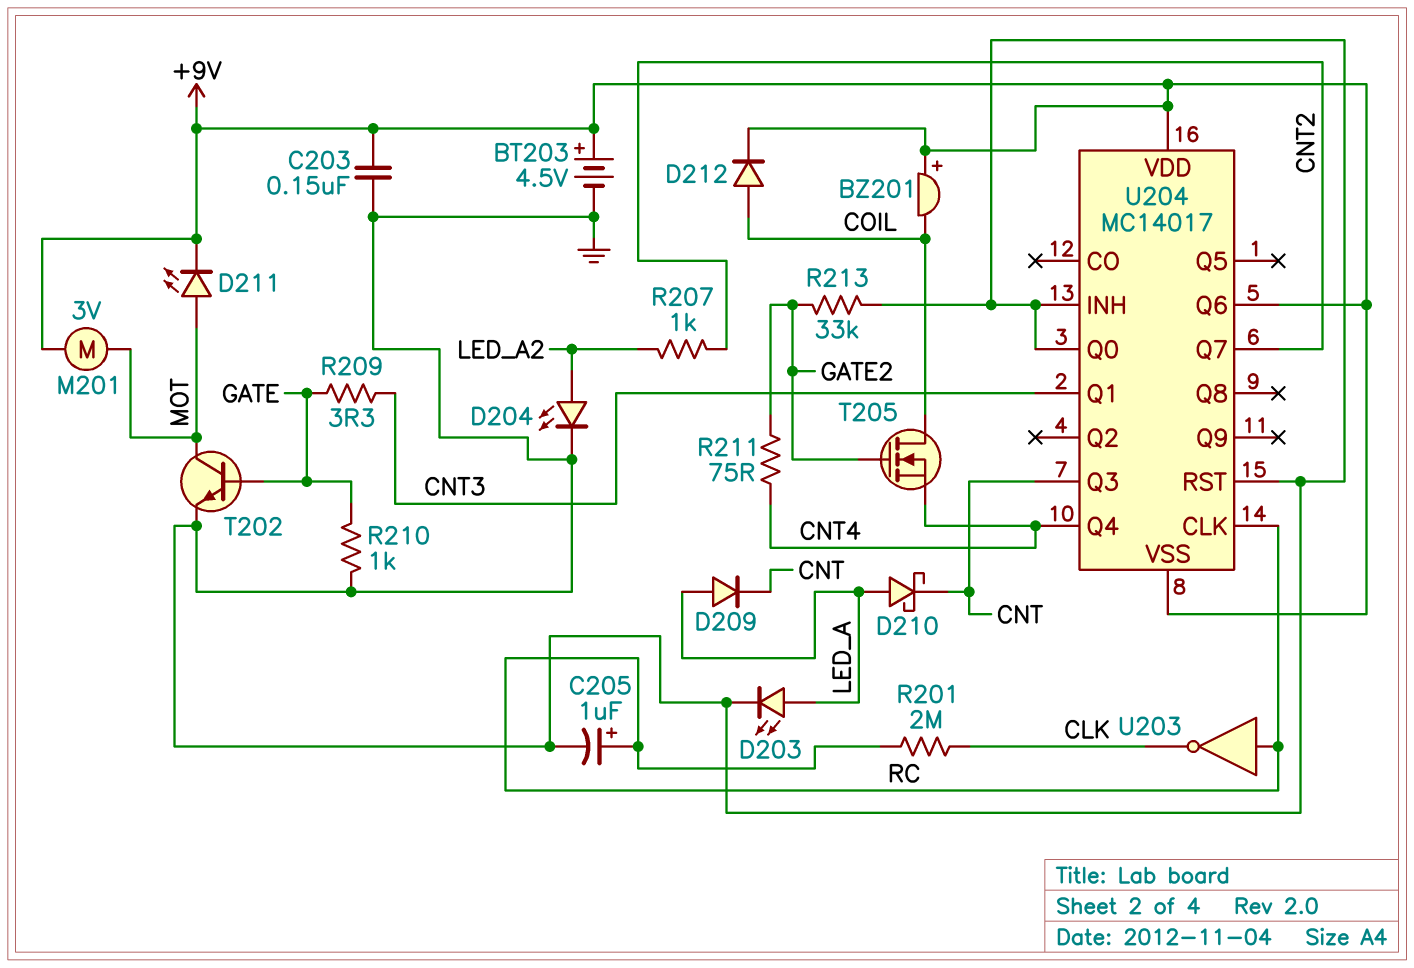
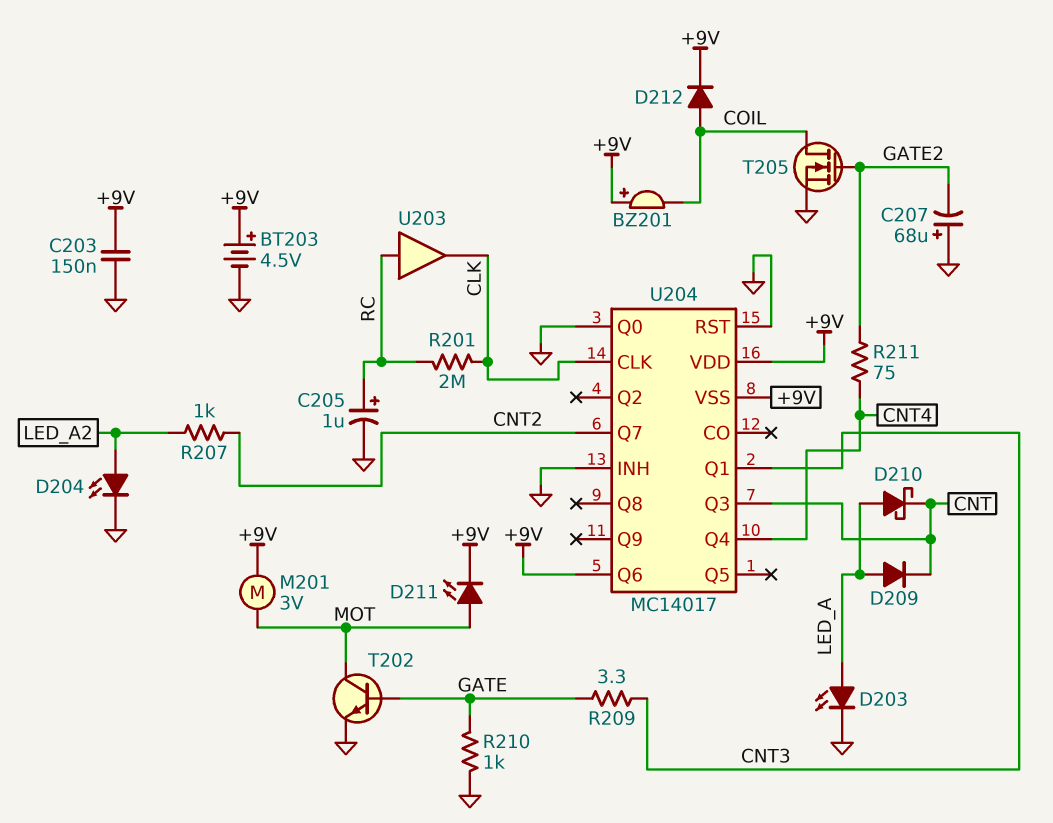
C207: none -> 68uF (plus GND, minus GATE2)
R213: 33k (GATE2, GND) -> none
T205: NMOS (G GATE2, D COIL, S CNT4) -> NMOS (G GATE2, D COIL, S GND)
U203: NOT (in RC, out CLK) -> buffer (in RC, out CLK)
U204 pin CLK: RC -> CLK

